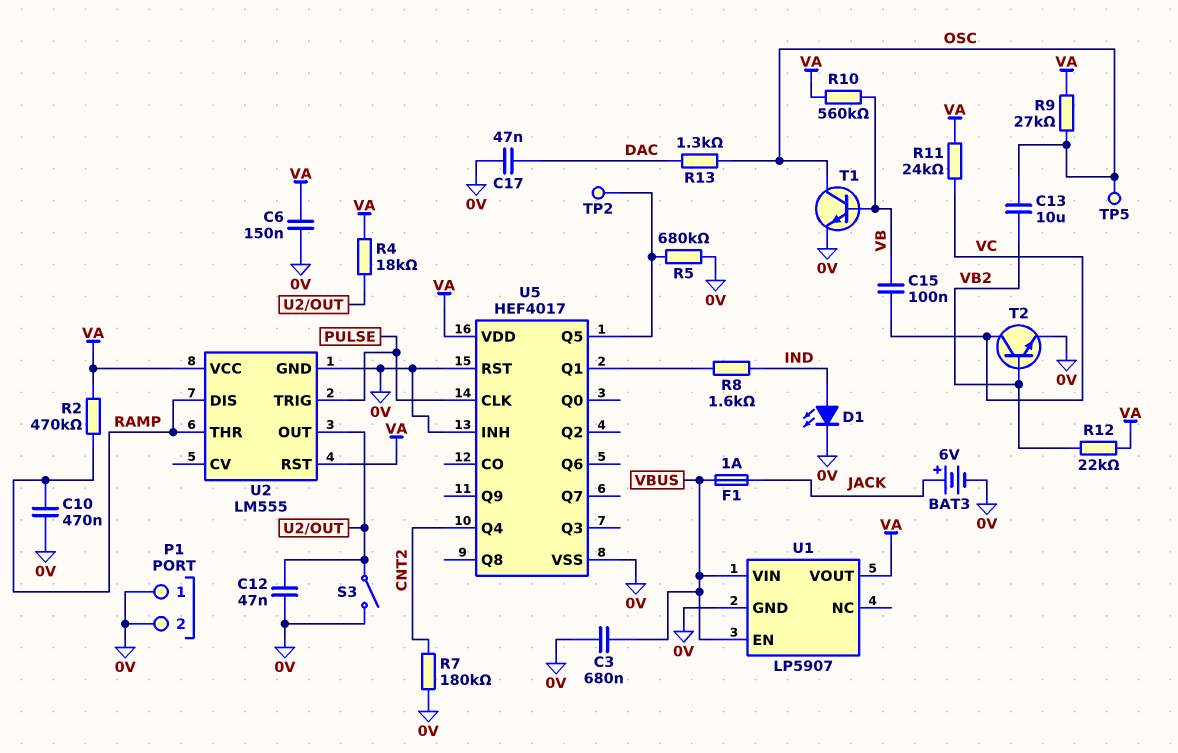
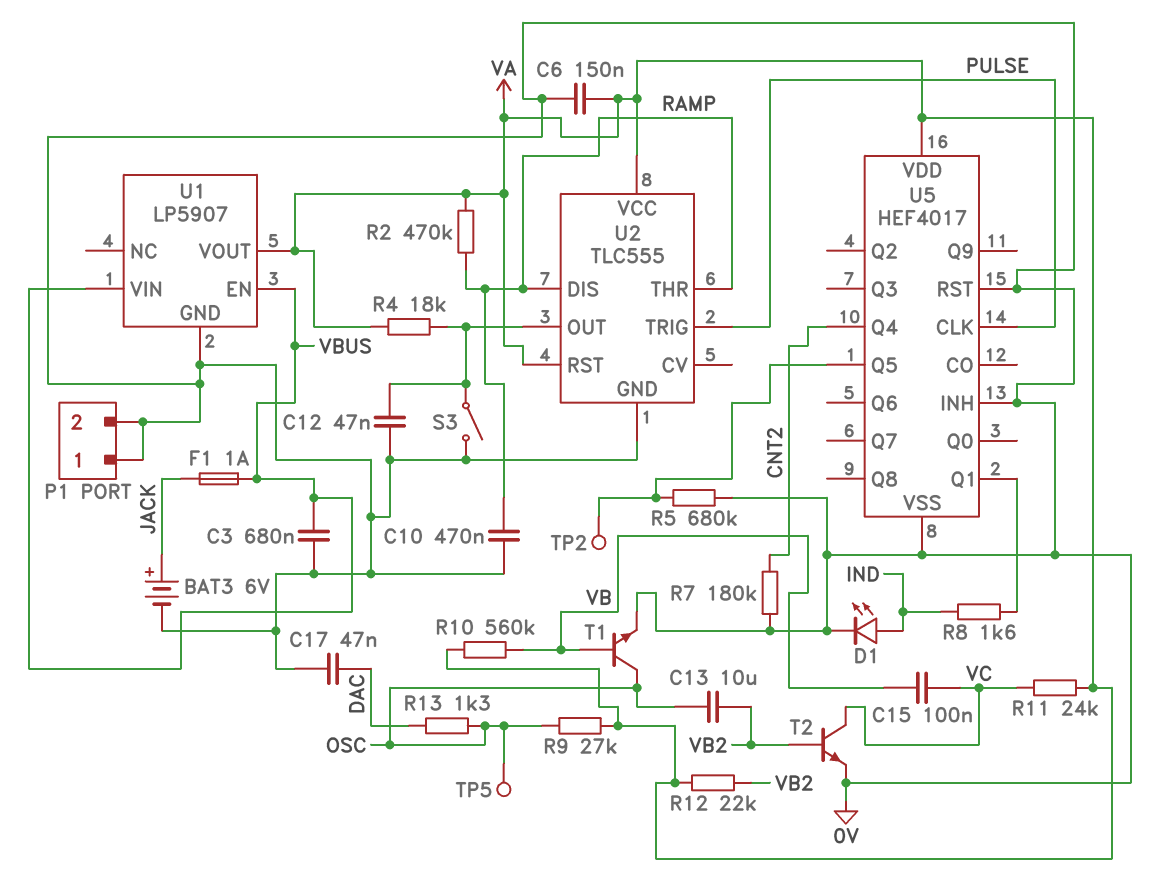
U2: LM555 -> TLC555

